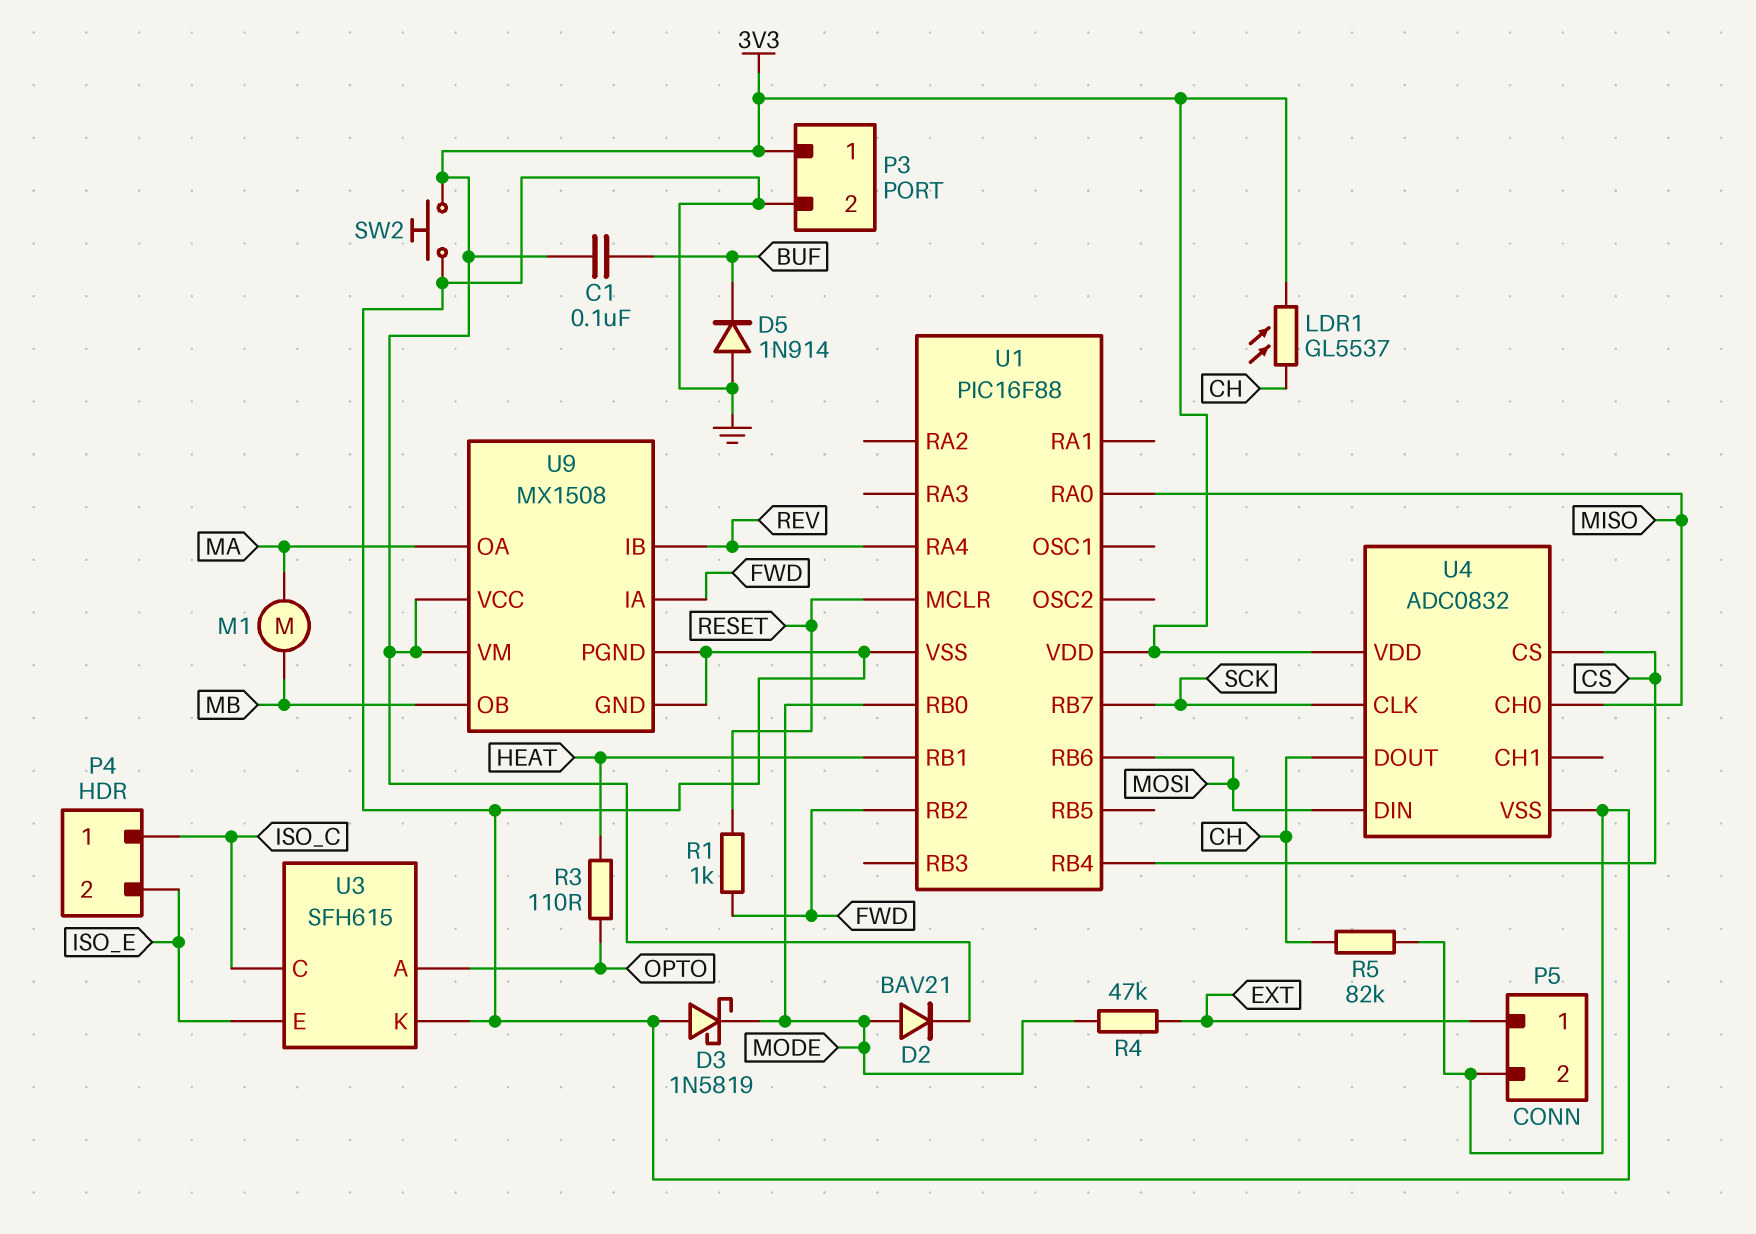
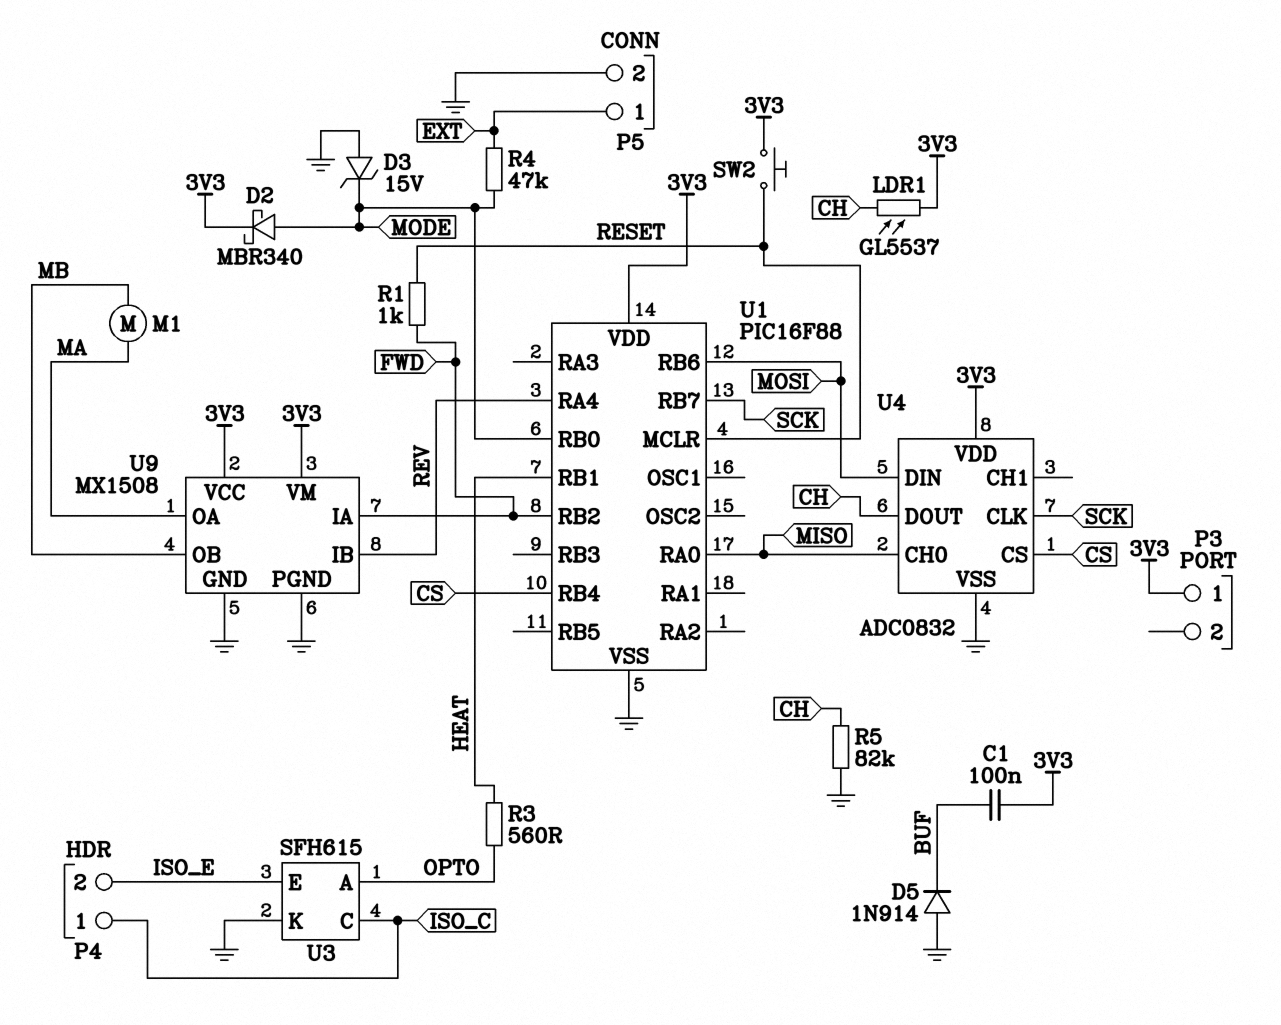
D2: diode BAV21 (A MODE, K 3V3) -> schottky MBR340 (A MODE, K 3V3)
D3: schottky 1N5819 (A GND, K MODE) -> zener 15V (A GND, K MODE)
P3 pin 2: GND -> none
R3: 110 (HEAT, OPTO) -> 560 (HEAT, OPTO)
SW2: button (3V3, GND) -> button (3V3, RESET)

